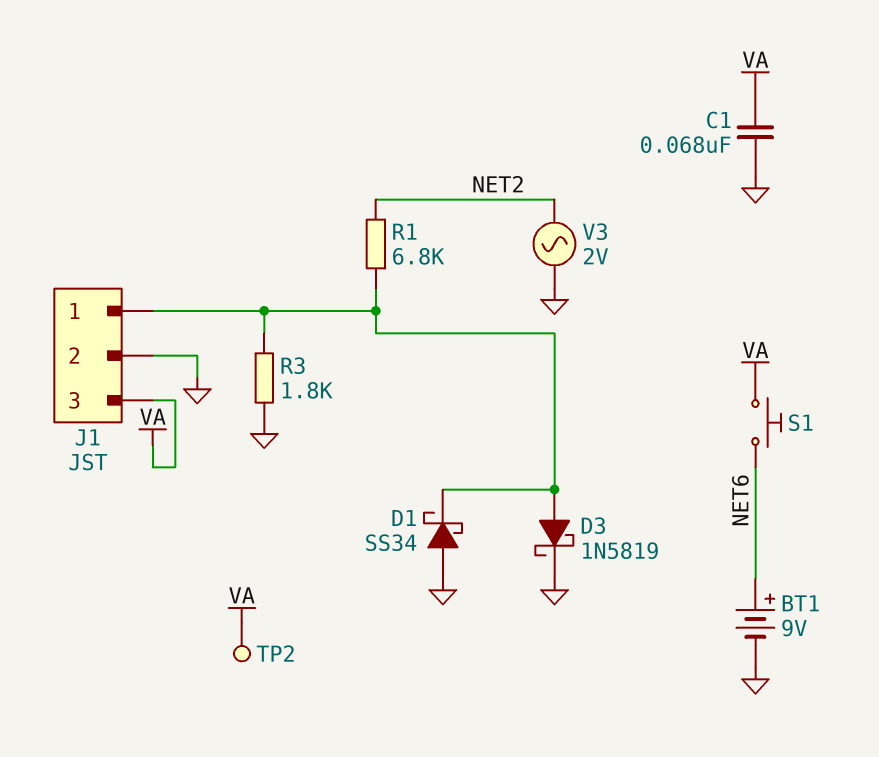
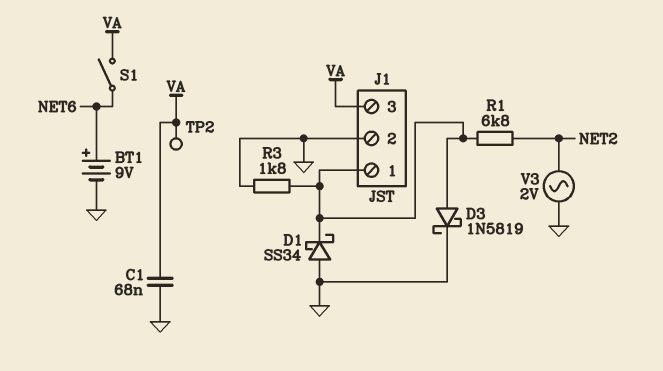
S1: button (NET6, VA) -> switch (NET6, VA)

